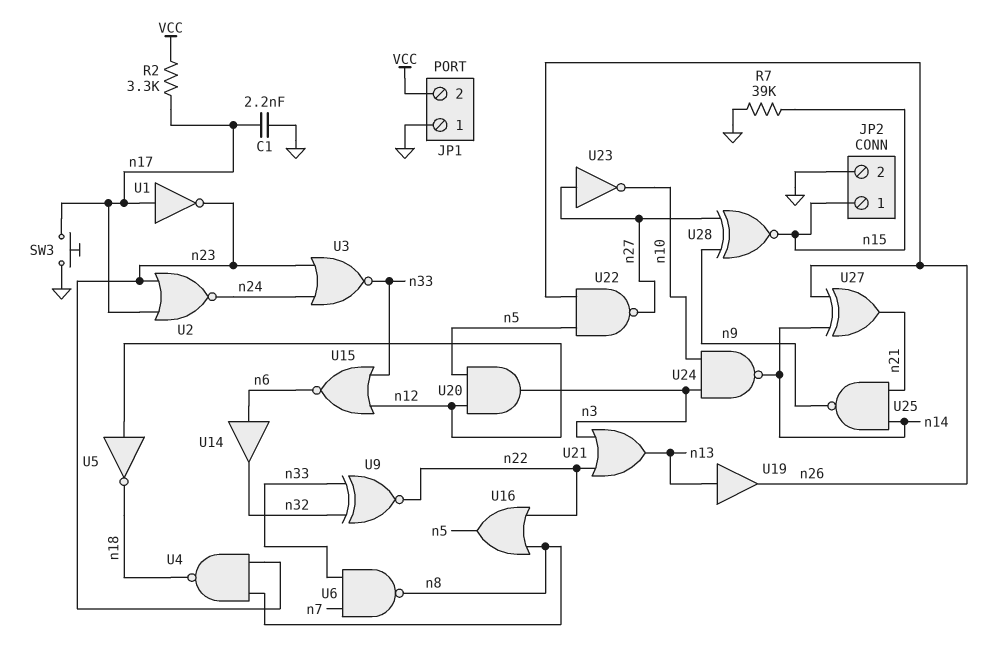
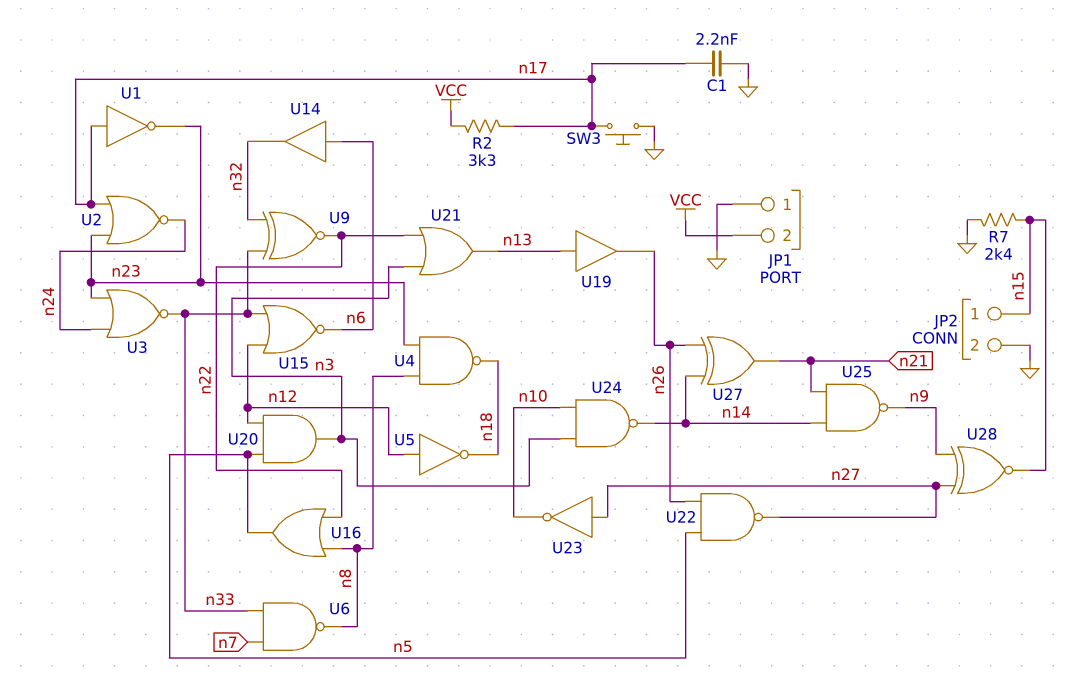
R7: 39k (GND, n15) -> 2.4k (GND, n15)

